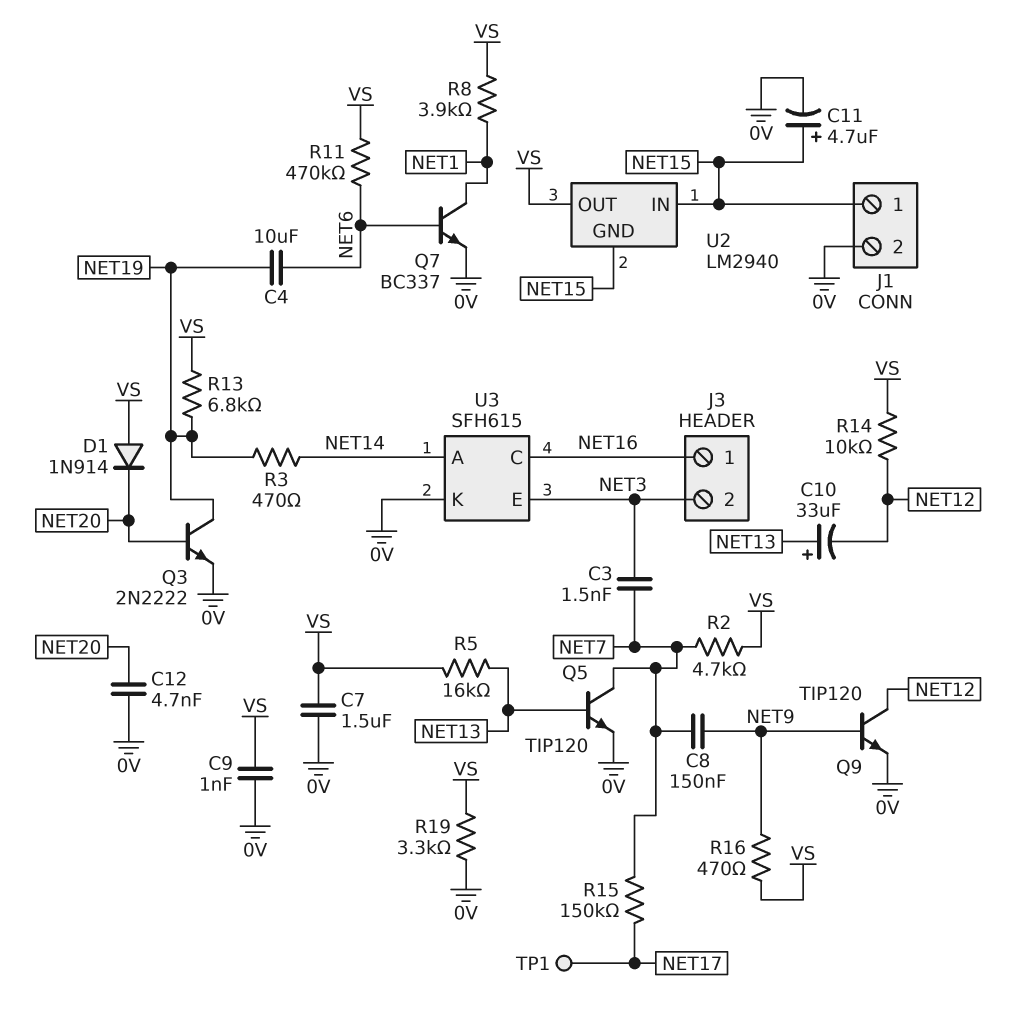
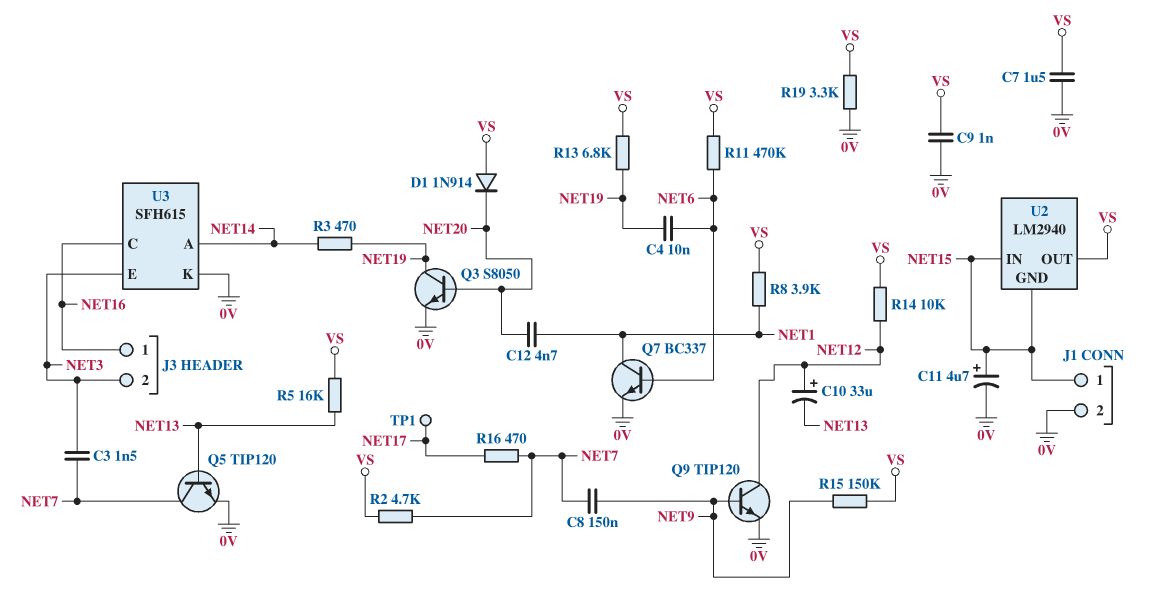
C4: 10uF (NET6, NET19) -> 10nF (NET6, NET19)
C10: 33uF (plus NET13, minus NET12) -> 33uF (plus NET12, minus NET13)
C12: 4.7nF (0V, NET20) -> 4.7nF (NET1, NET20)
Q3: NPN 2N2222 (B NET20, C NET19, E 0V) -> NPN S8050 (B NET20, C NET19, E 0V)
R15: 150k (NET7, NET17) -> 150k (NET9, VS)
R16: 470 (NET9, VS) -> 470 (NET7, NET17)

